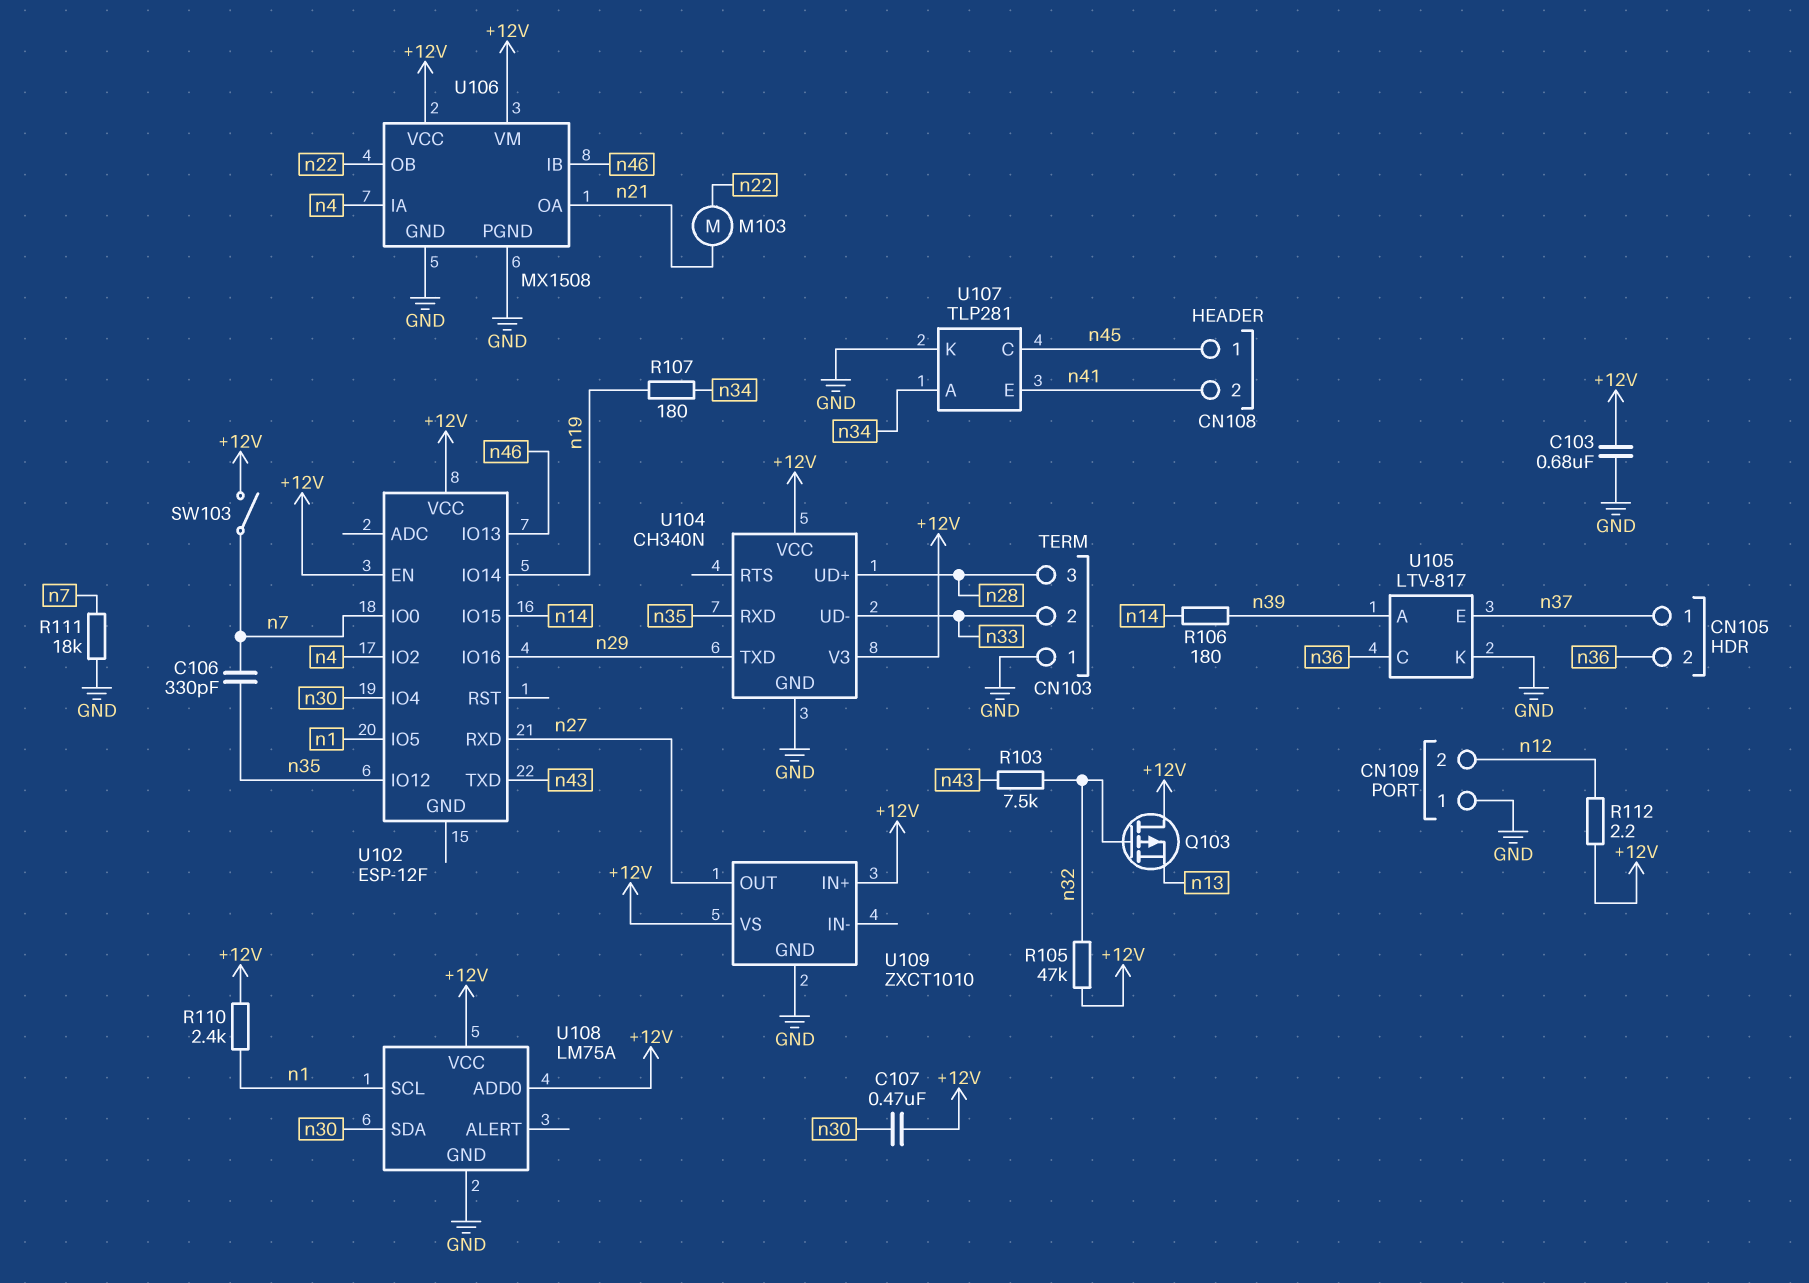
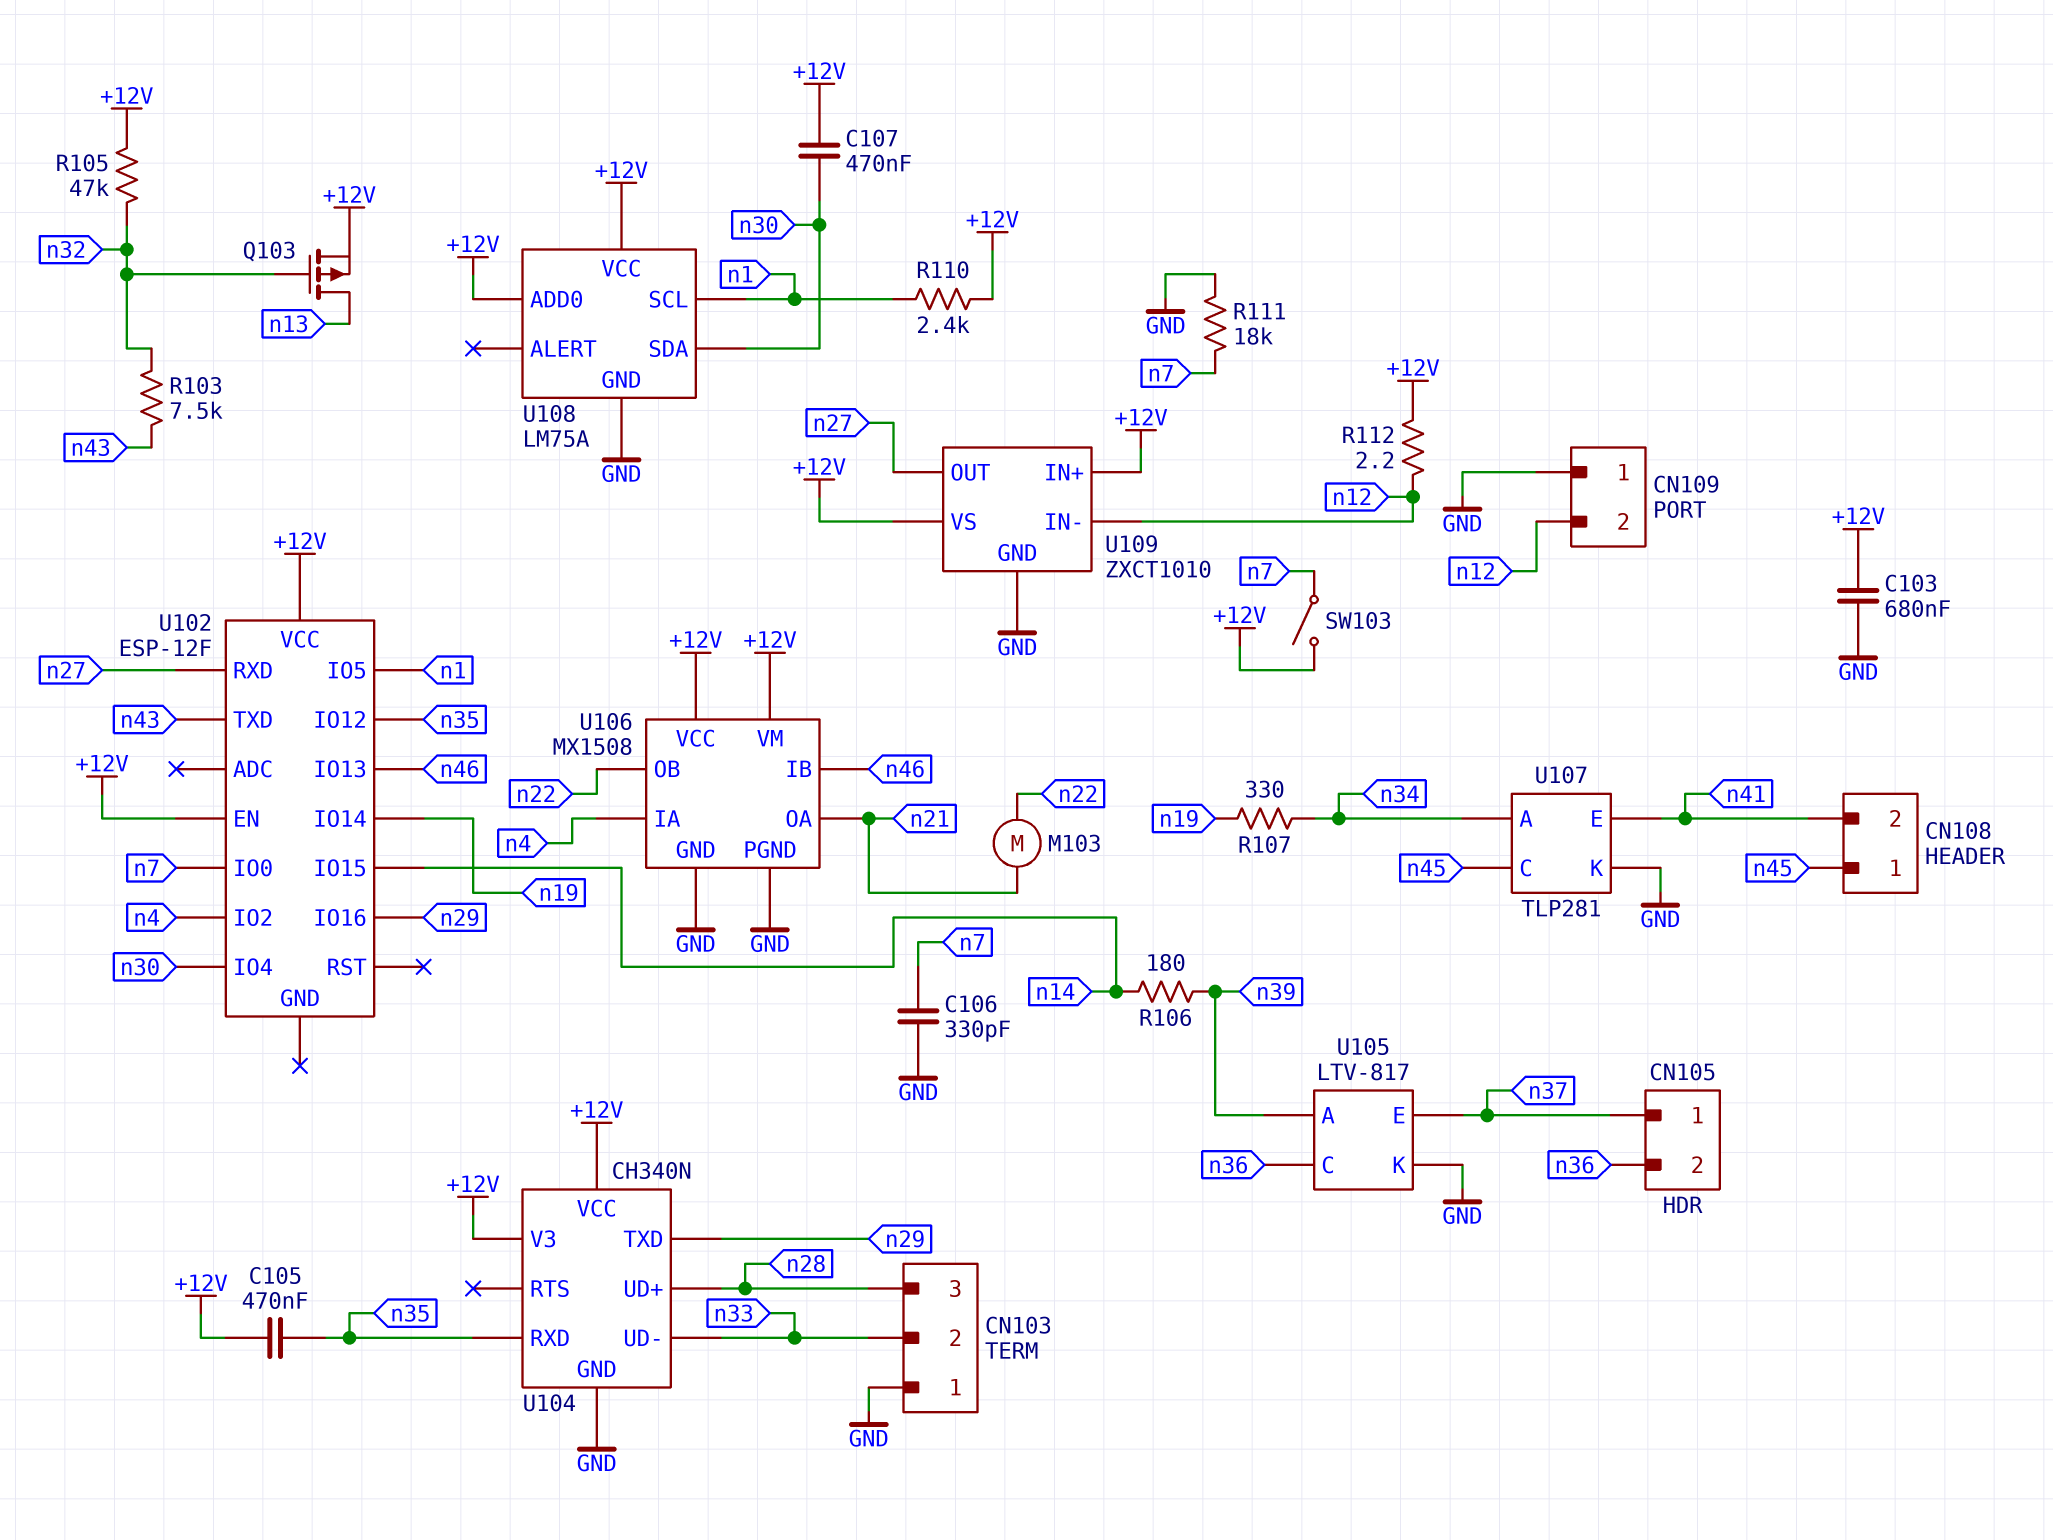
C105: none -> 470nF (+12V, n35)
C106: 330pF (n7, n35) -> 330pF (GND, n7)
Q103: PMOS (G n32, D +12V, S n13) -> PMOS (G n32, D n13, S +12V)
R107: 180 (n19, n34) -> 330 (n19, n34)
U109 pin IN-: none -> n12

